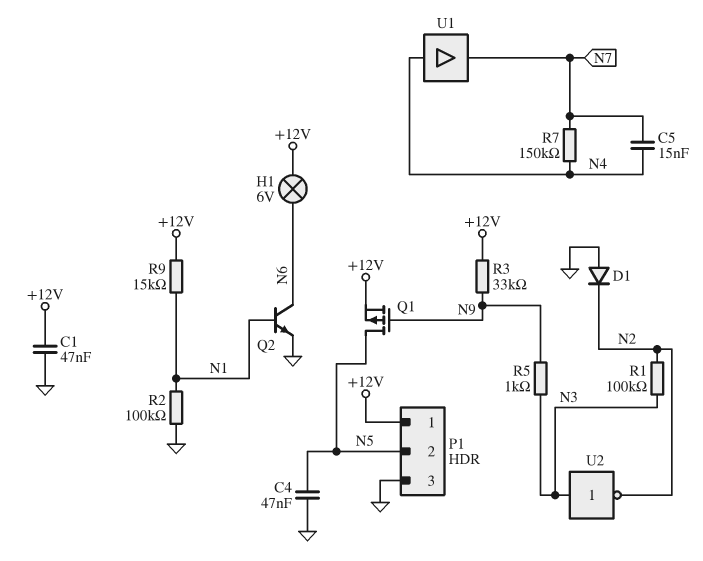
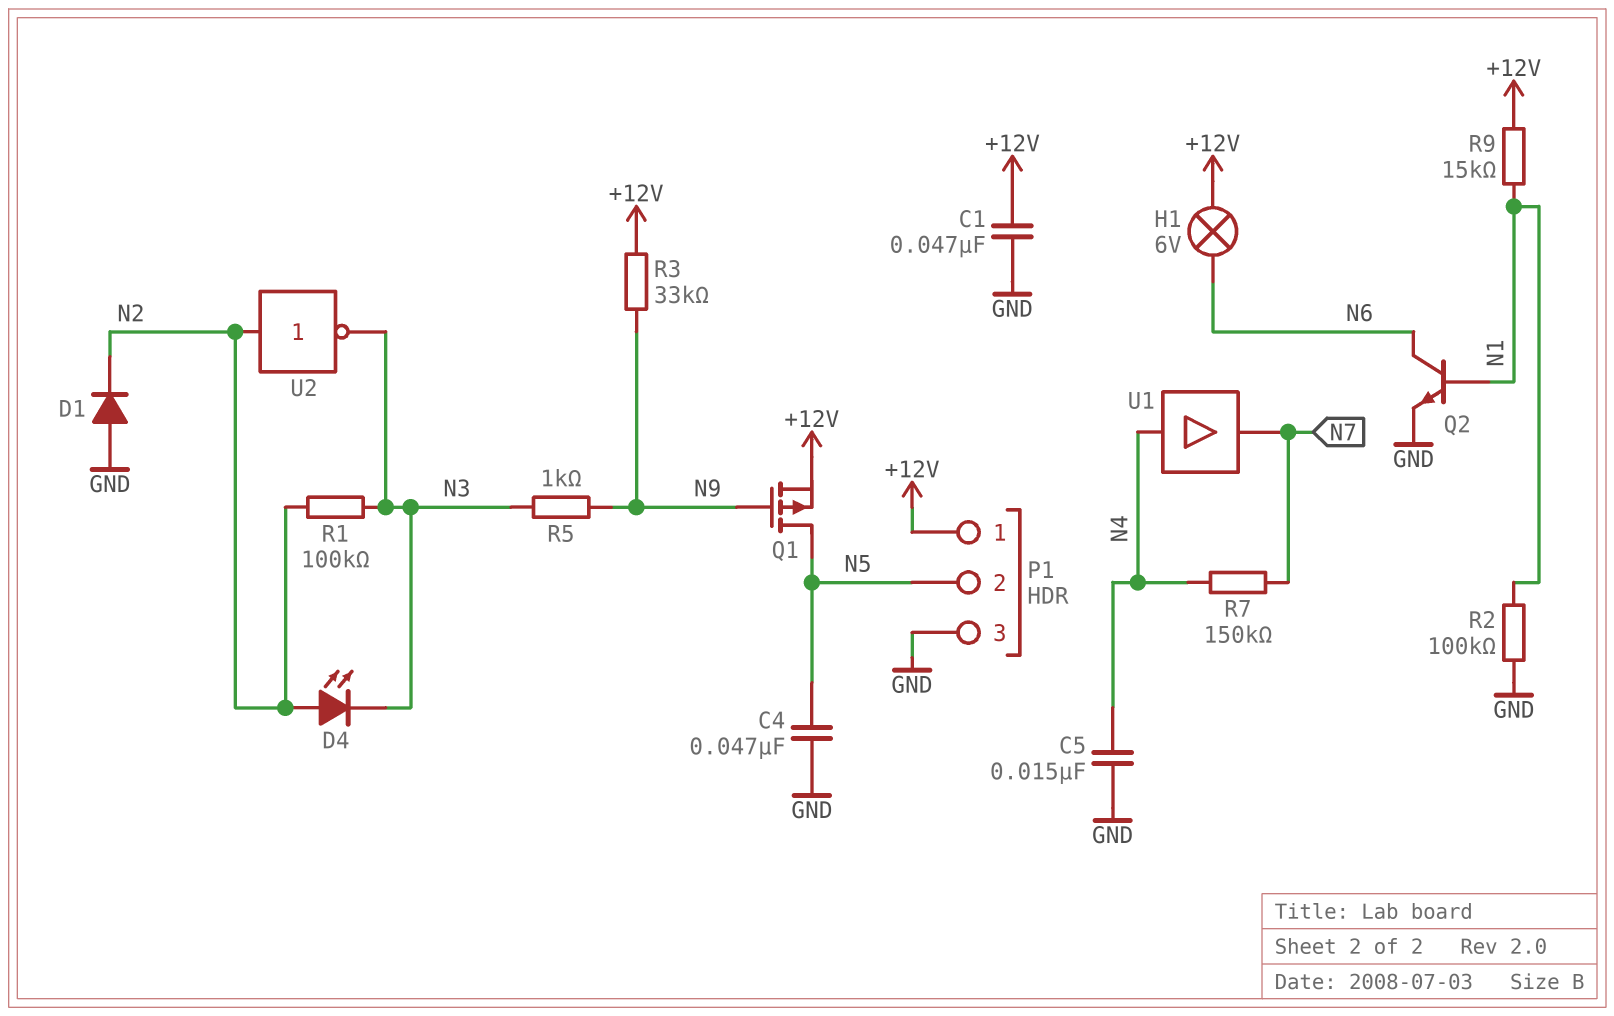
C5: 15nF (N4, N7) -> 15nF (GND, N4)
D4: none -> LED (A N2, K N3)
U2: NOT (in N3, out N2) -> NOT (in N2, out N3)

